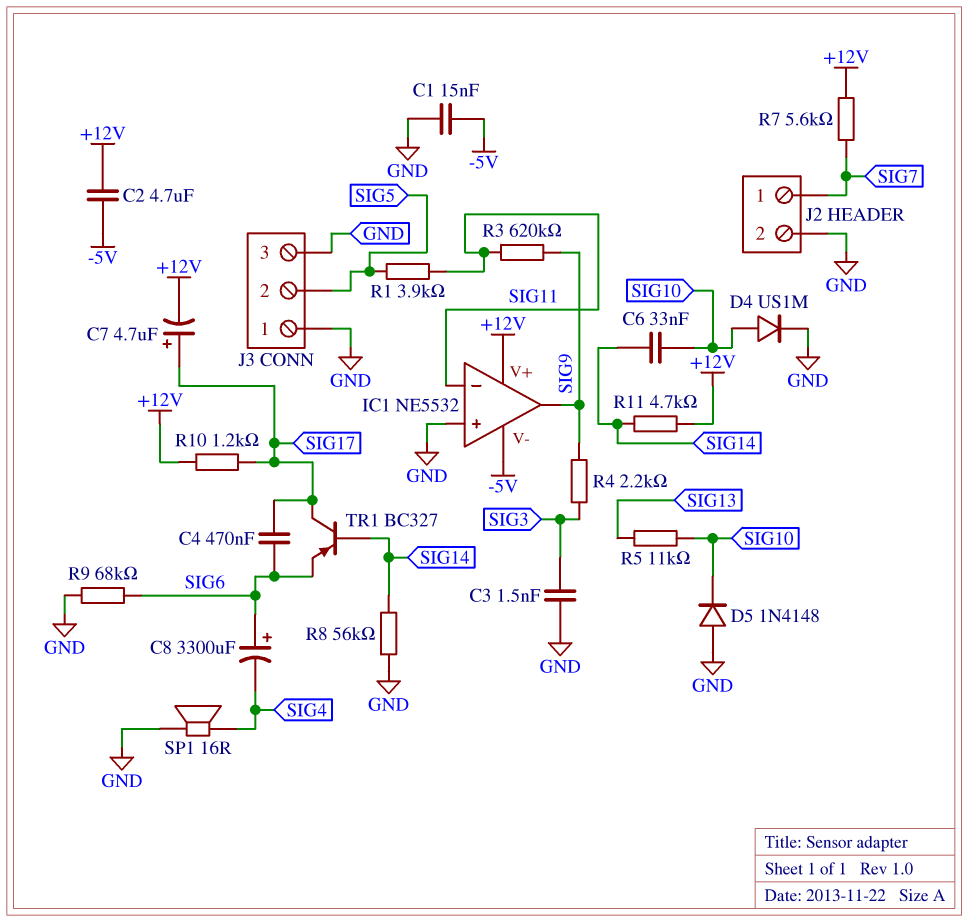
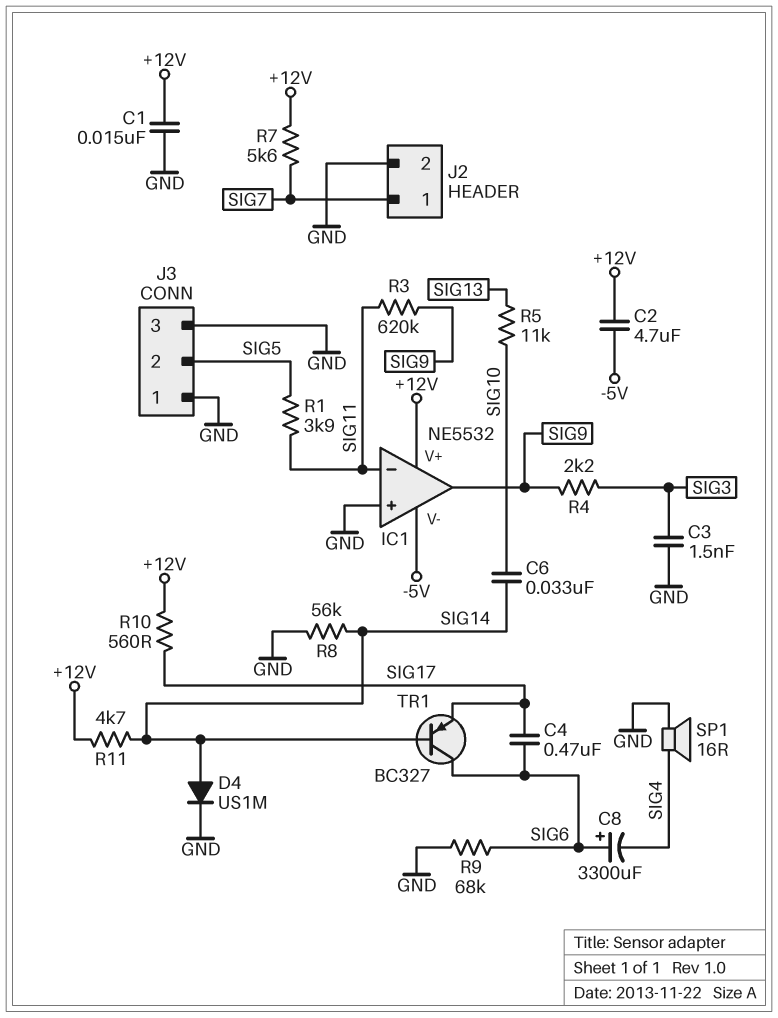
C1: 15nF (-5V, GND) -> 15nF (+12V, GND)
C7: 4.7uF (plus SIG17, minus +12V) -> none
D4: diode US1M (A SIG10, K GND) -> diode US1M (A SIG14, K GND)
D5: diode 1N4148 (A GND, K SIG10) -> none
R10: 1.2k (+12V, SIG17) -> 560 (+12V, SIG17)
TR1: PNP BC327 (B SIG14, C SIG17, E SIG6) -> PNP BC327 (B SIG14, C SIG6, E SIG17)

